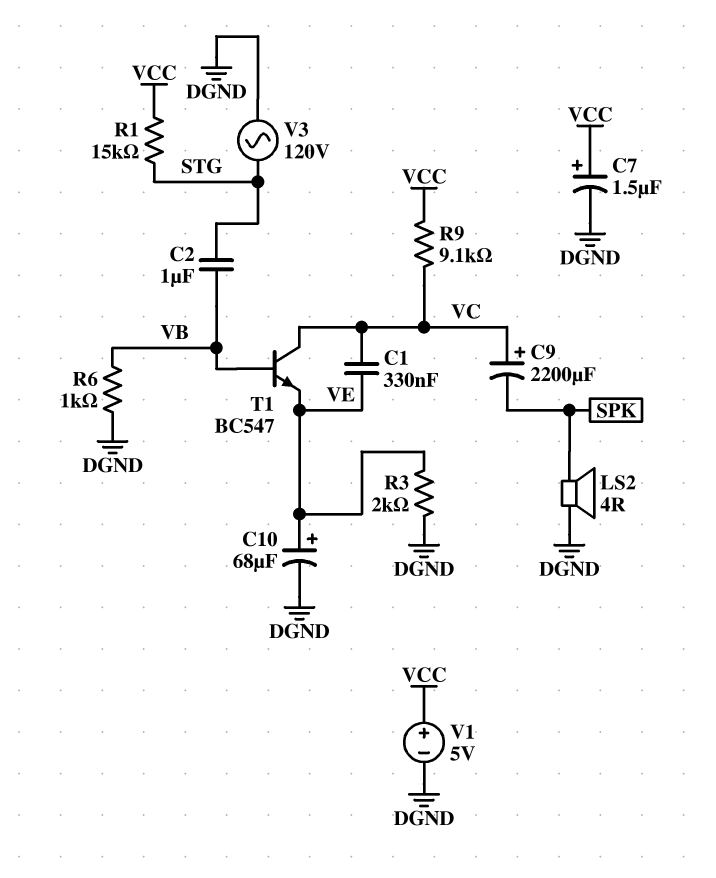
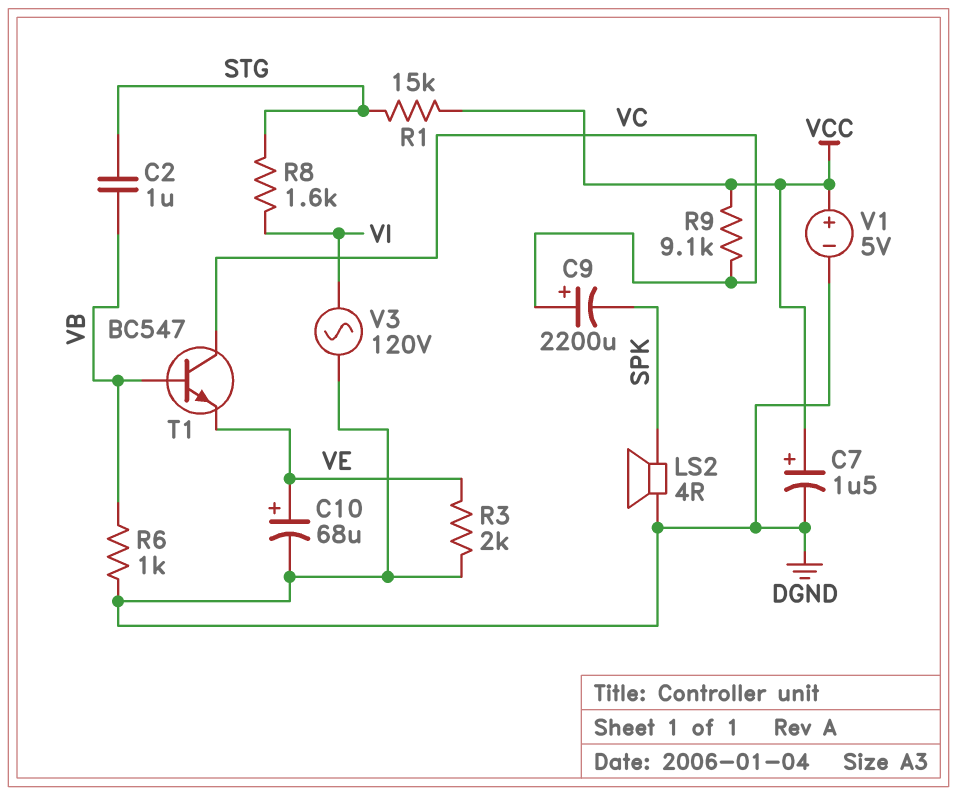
C1: 330nF (VC, VE) -> none
R8: none -> 1.6k (STG, VI)
V3: AC 120V (DGND, STG) -> AC 120V (DGND, VI)

